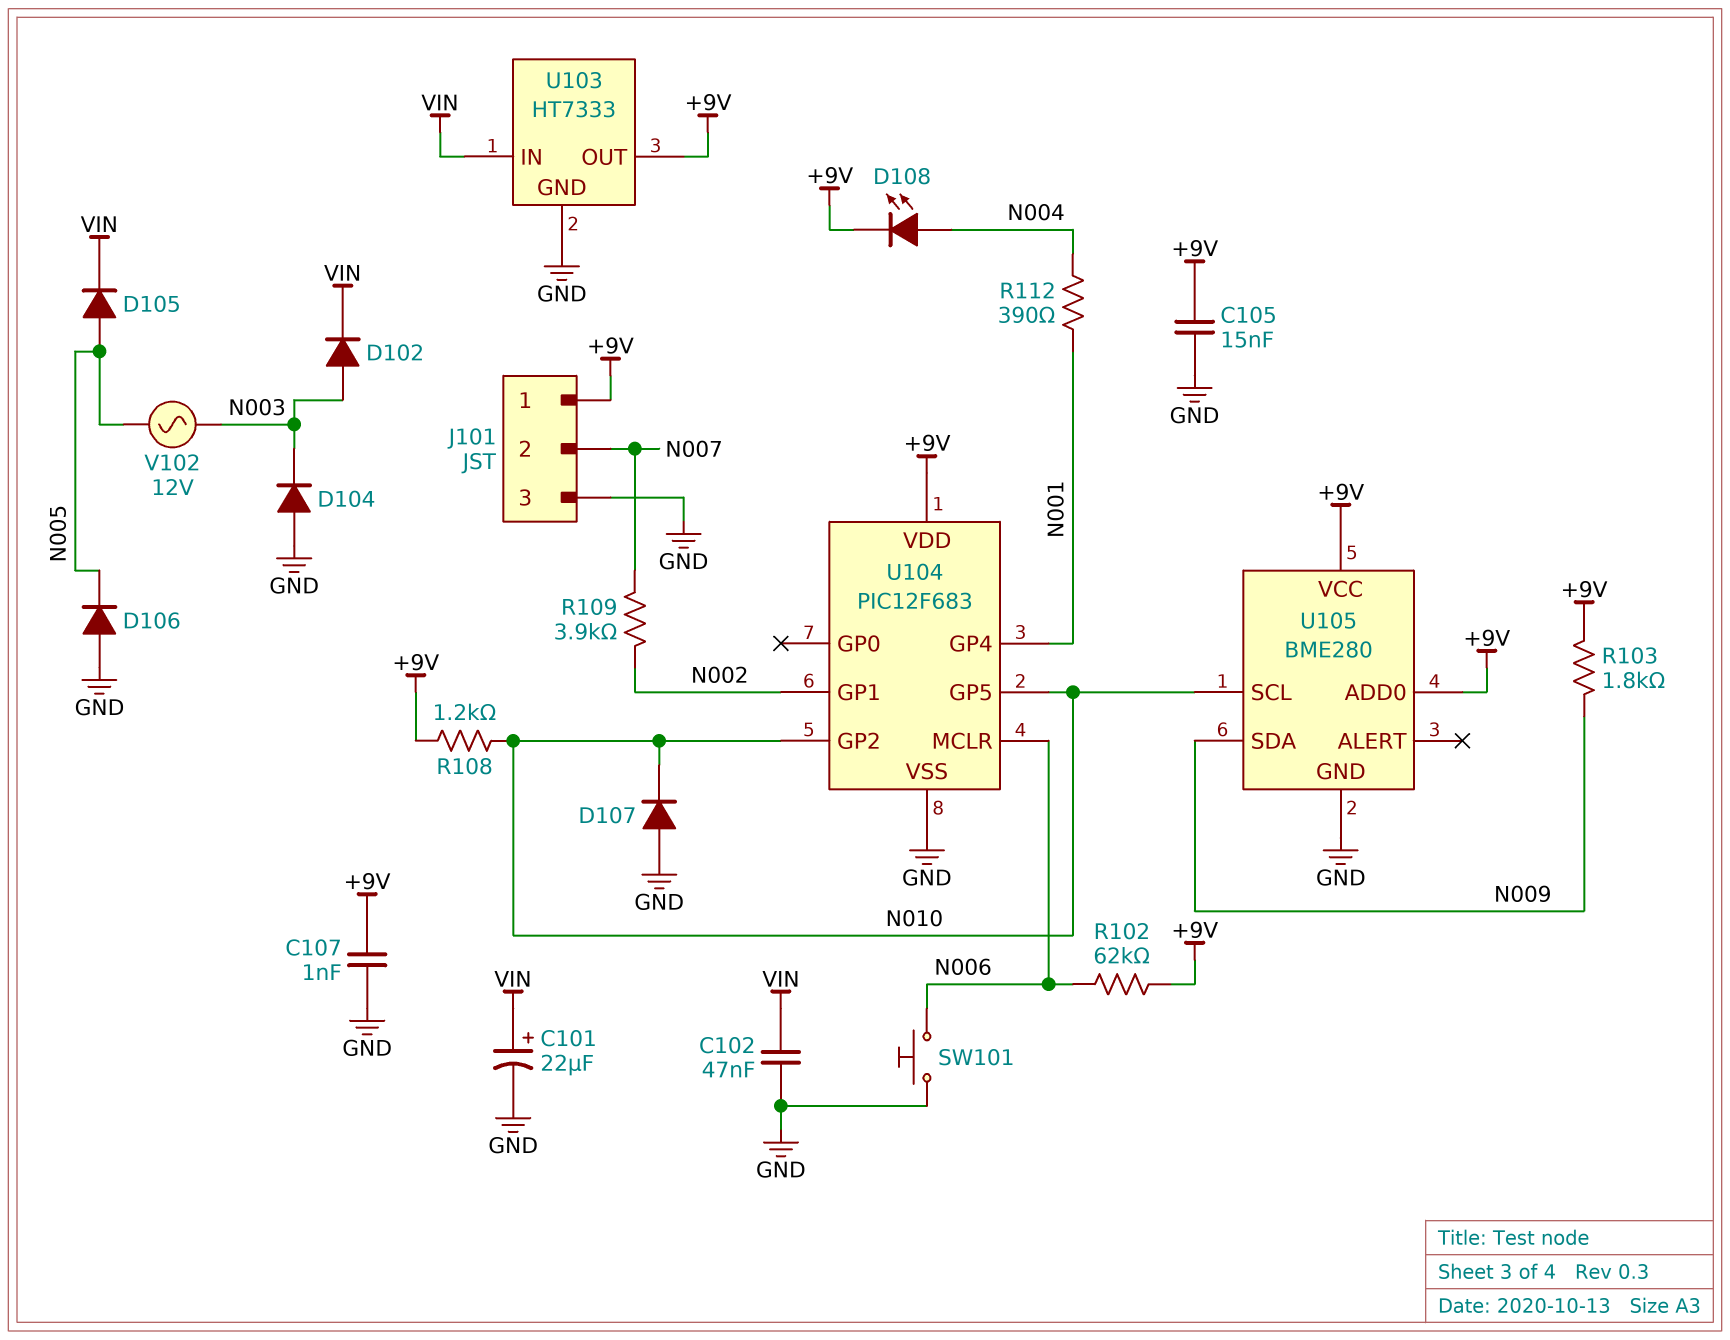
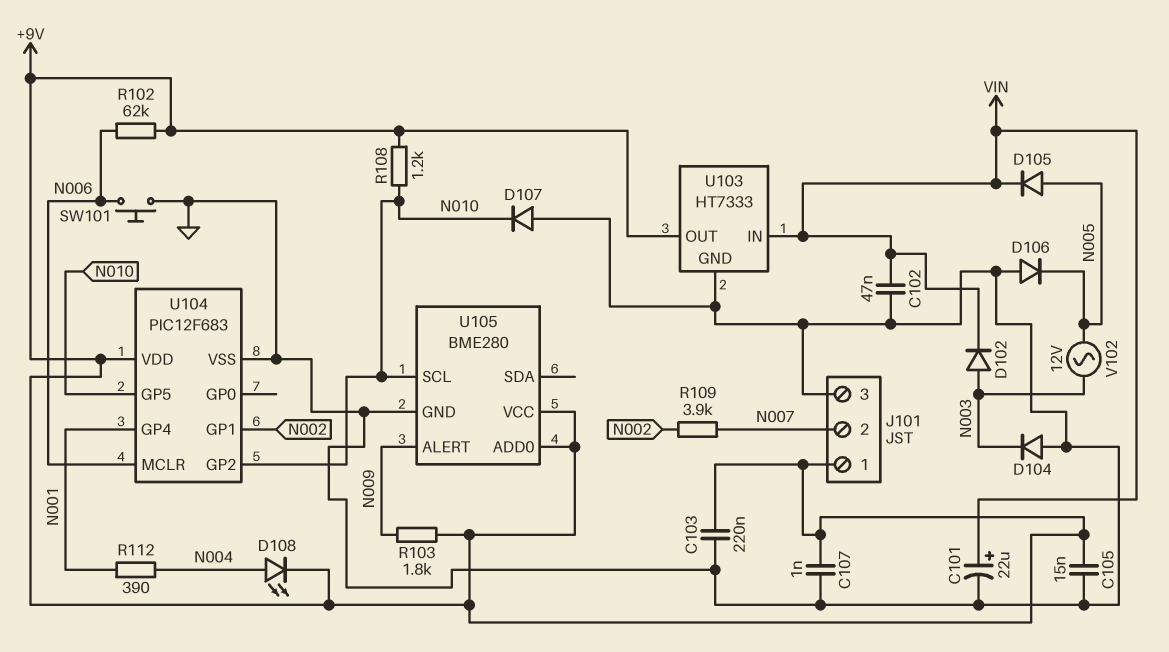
C103: none -> 220nF (+9V, GND)
U105 pin ALERT: none -> N009
U105 pin SDA: N009 -> none

